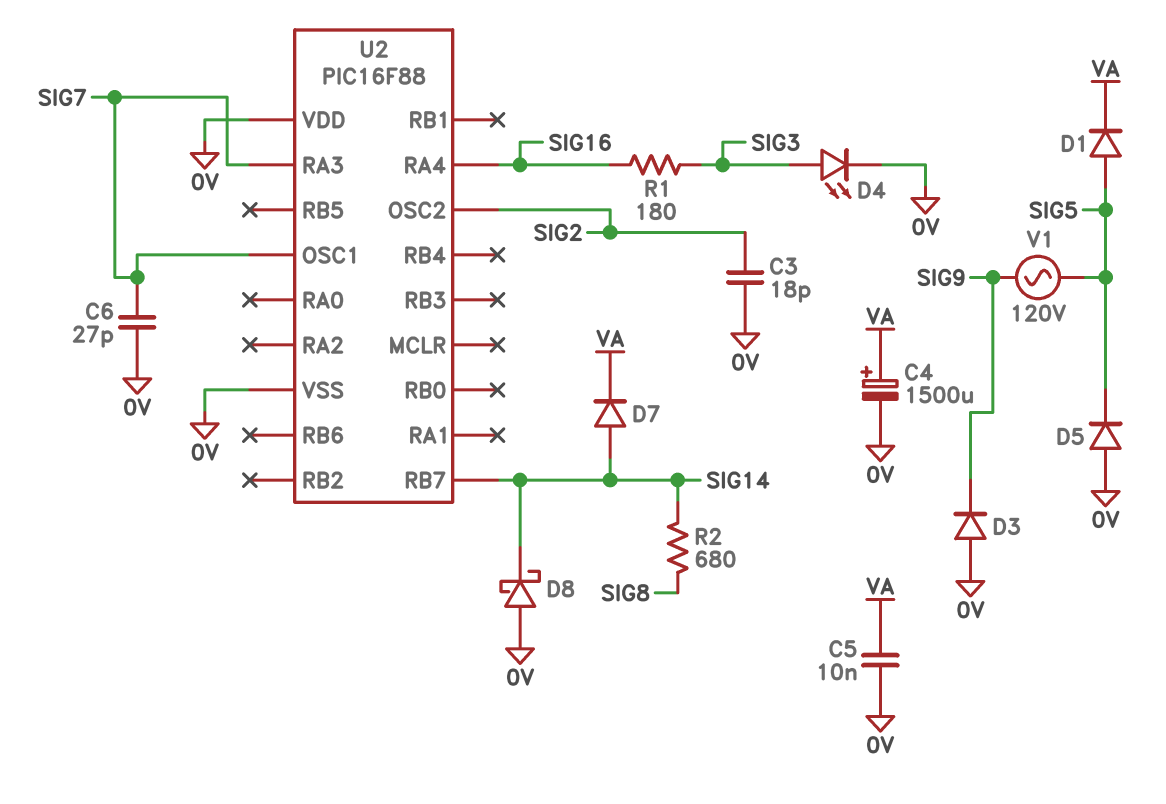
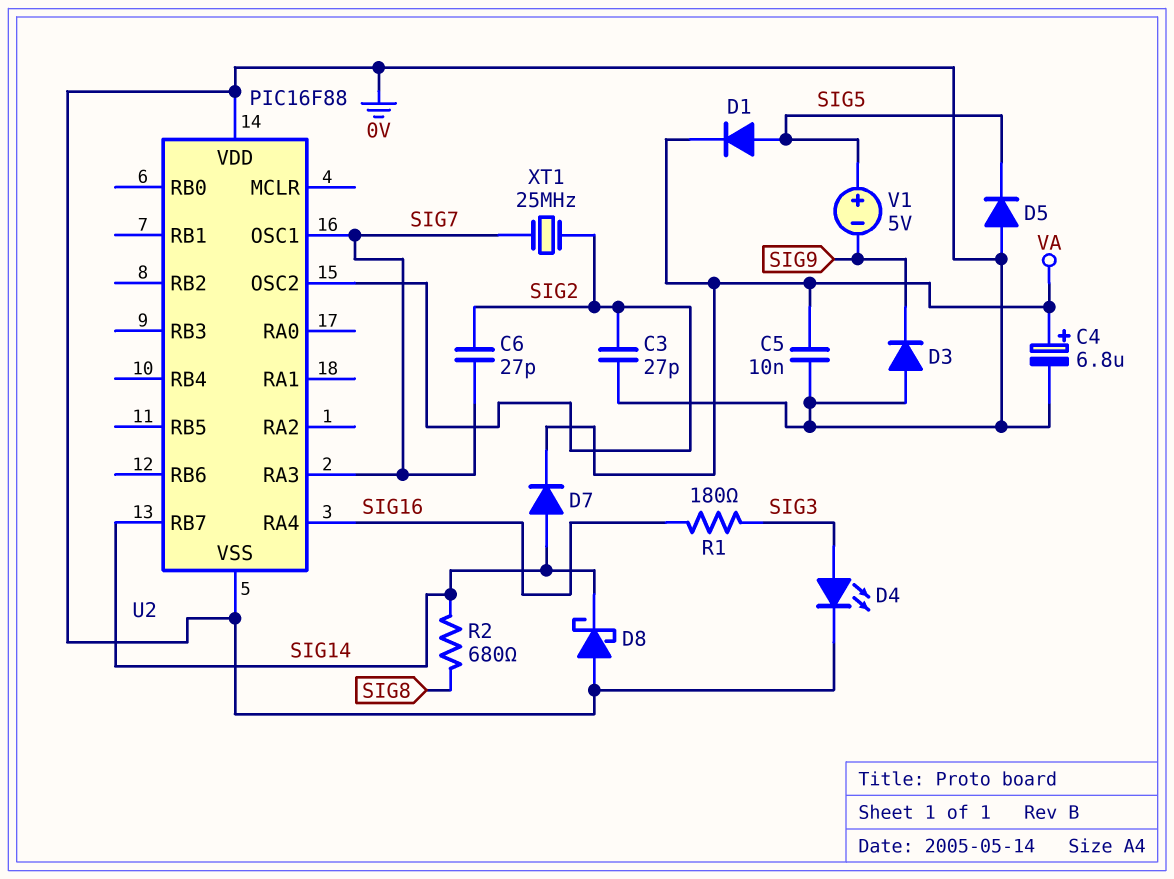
C3: 18pF (0V, SIG2) -> 27pF (0V, SIG2)
C4: 1500uF (plus VA, minus 0V) -> 6.8uF (plus VA, minus 0V)
C6: 27pF (0V, SIG7) -> 27pF (SIG2, SIG7)
V1: AC 120V (SIG5, SIG9) -> 5V (plus SIG5, minus SIG9)
XT1: none -> 25MHz (SIG2, SIG7)

